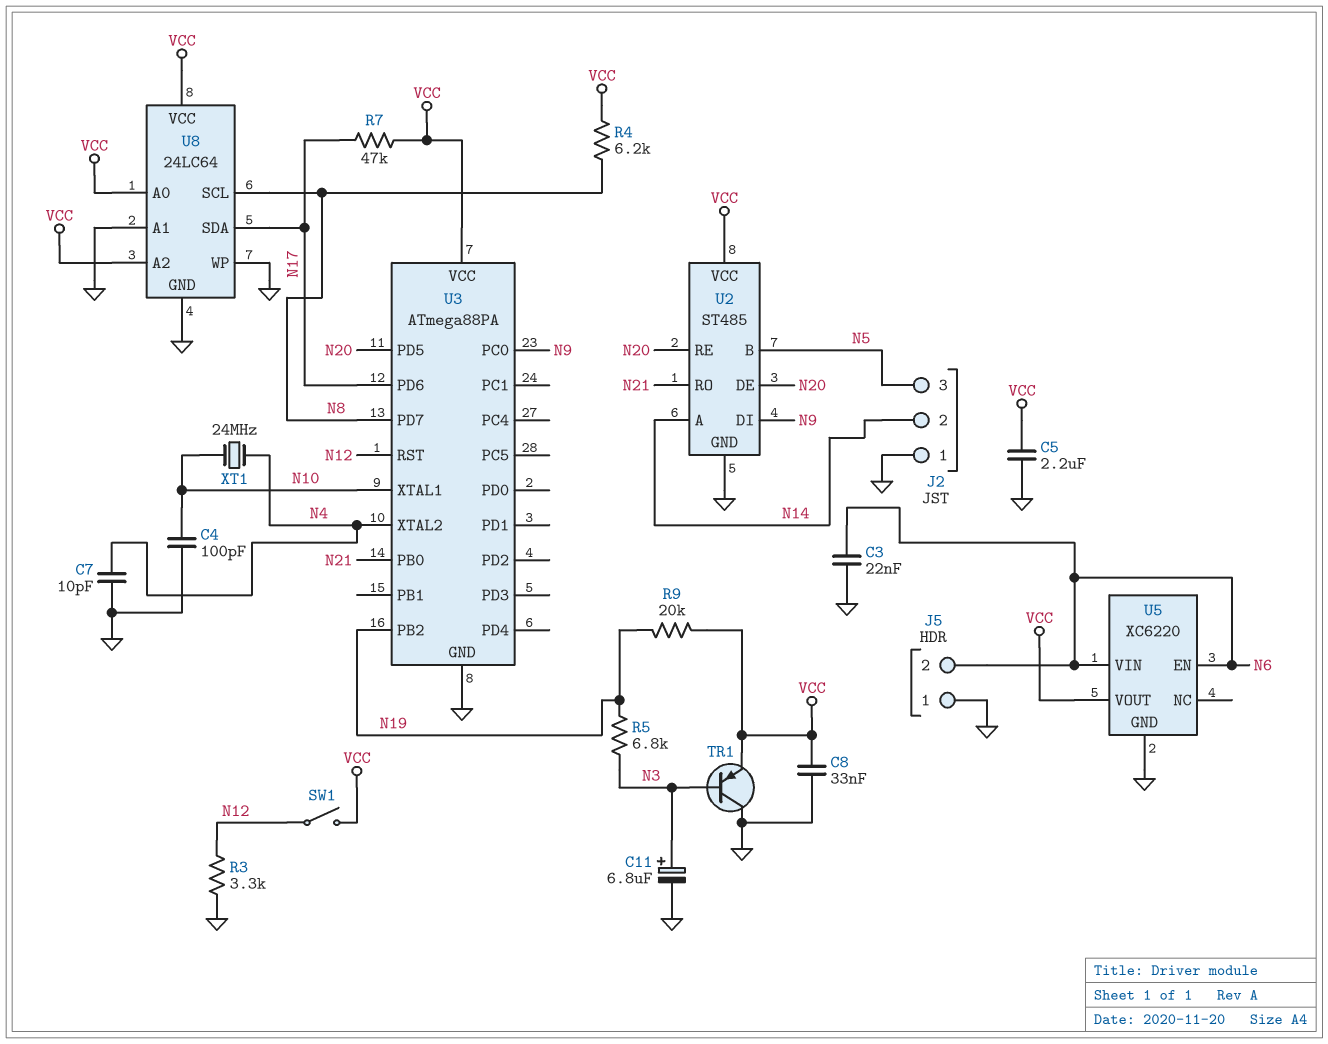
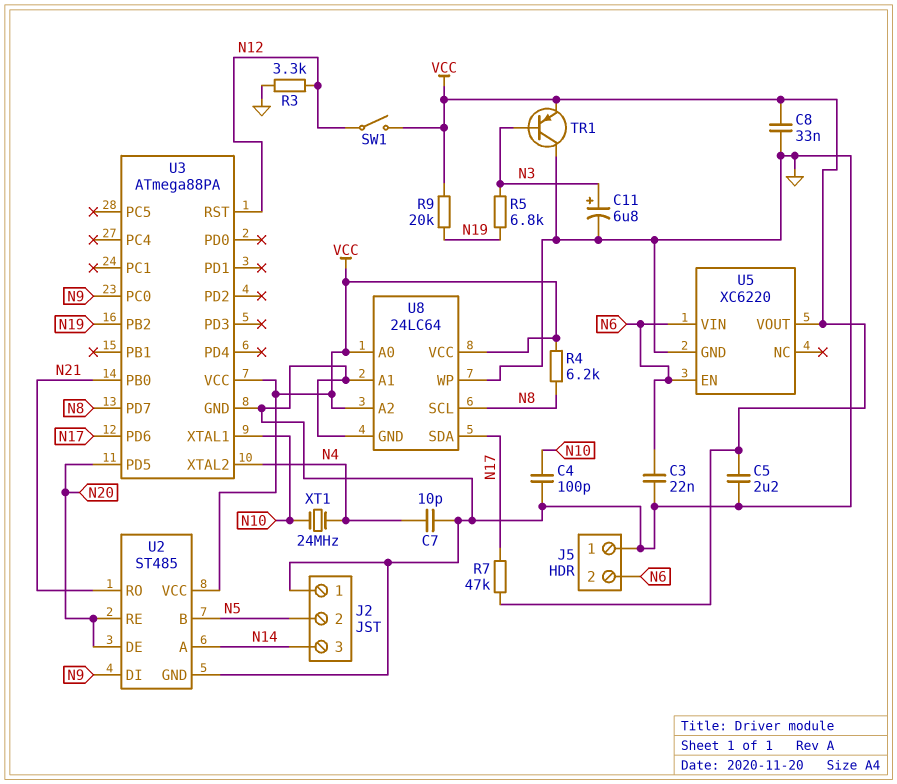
J2 pin 2: N14 -> N5
J2 pin 3: N5 -> N14

